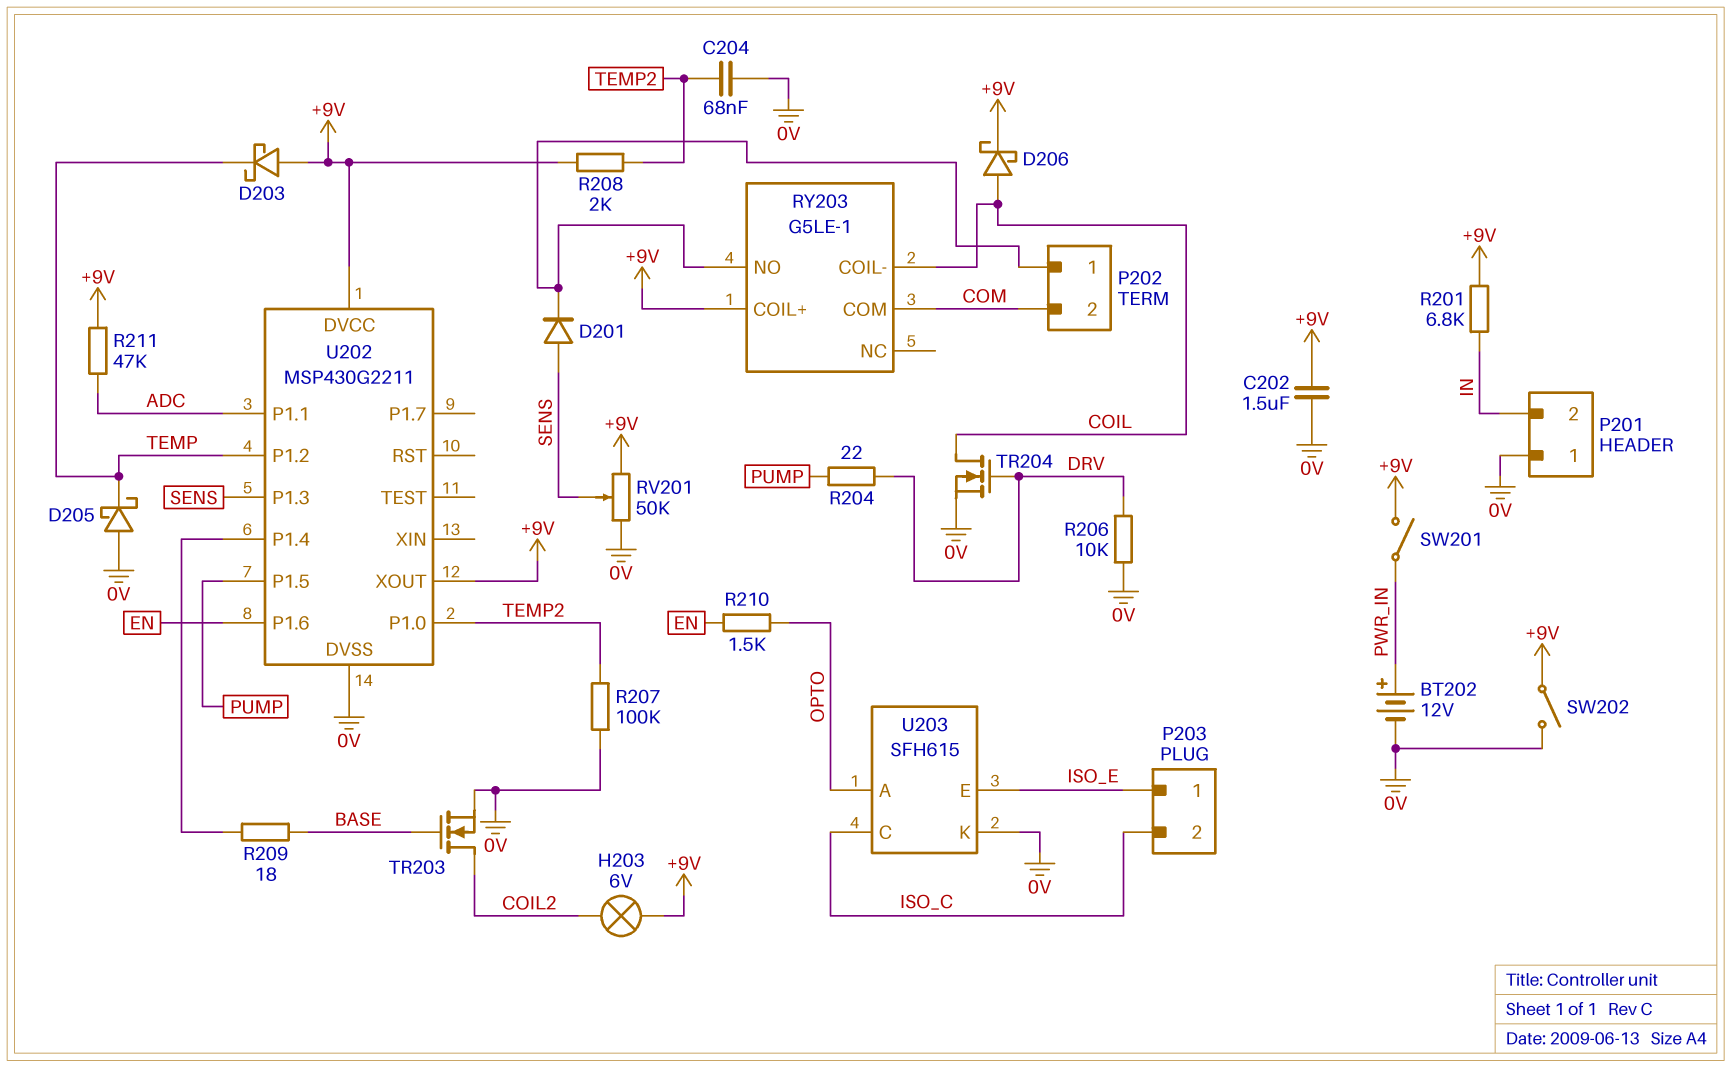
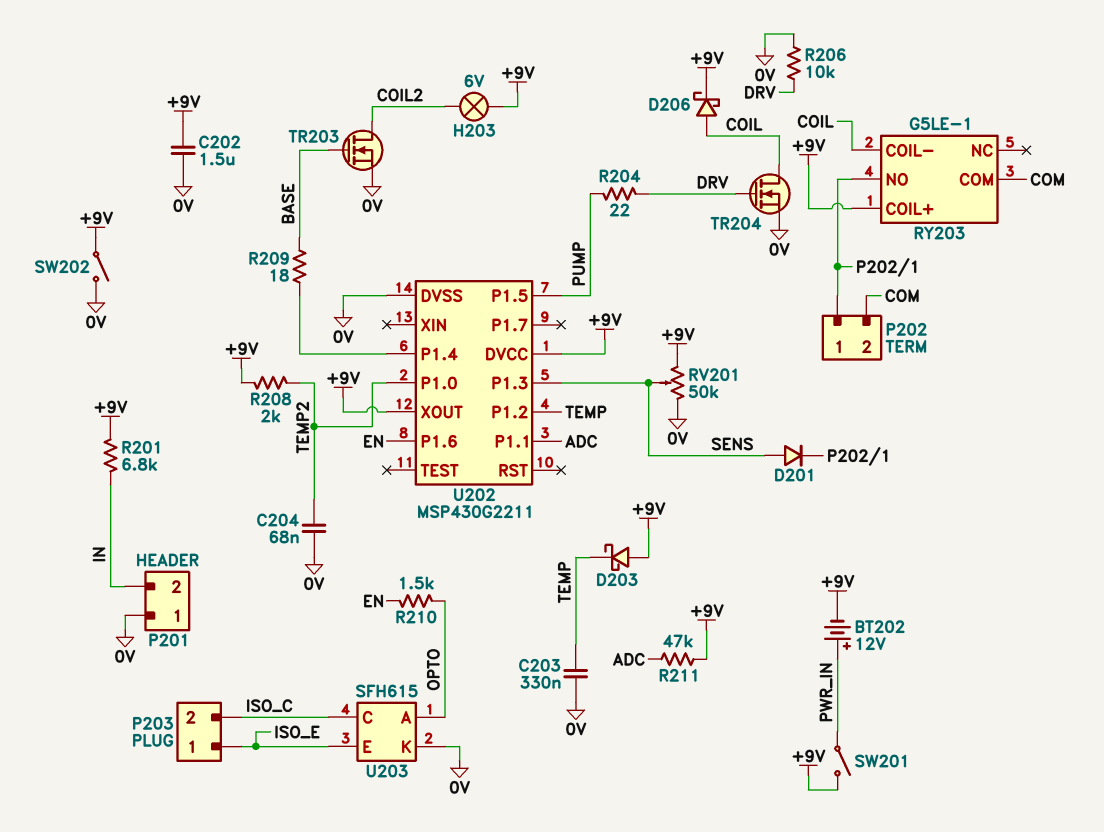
BT202: 12V (plus PWR_IN, minus 0V) -> 12V (plus PWR_IN, minus +9V)
C203: none -> 330nF (0V, TEMP)
D205: schottky (A 0V, K TEMP) -> none
R207: 100k (0V, TEMP2) -> none

